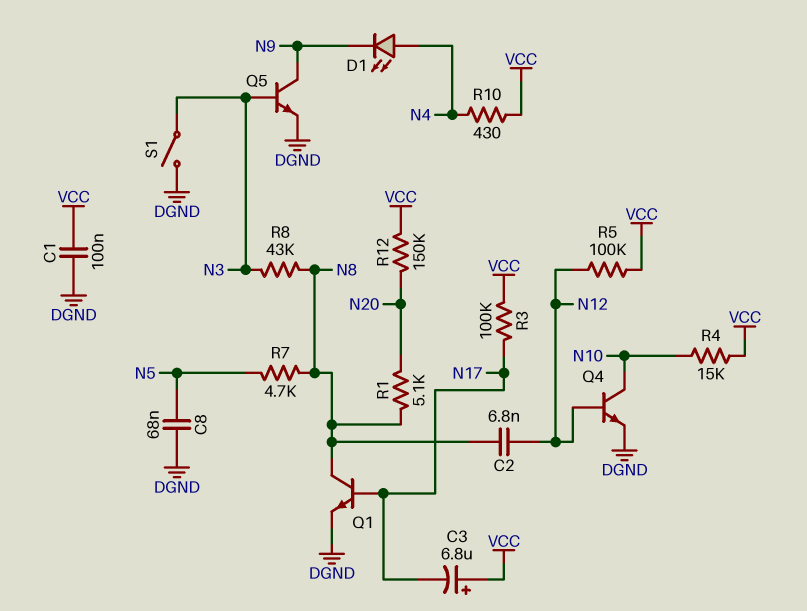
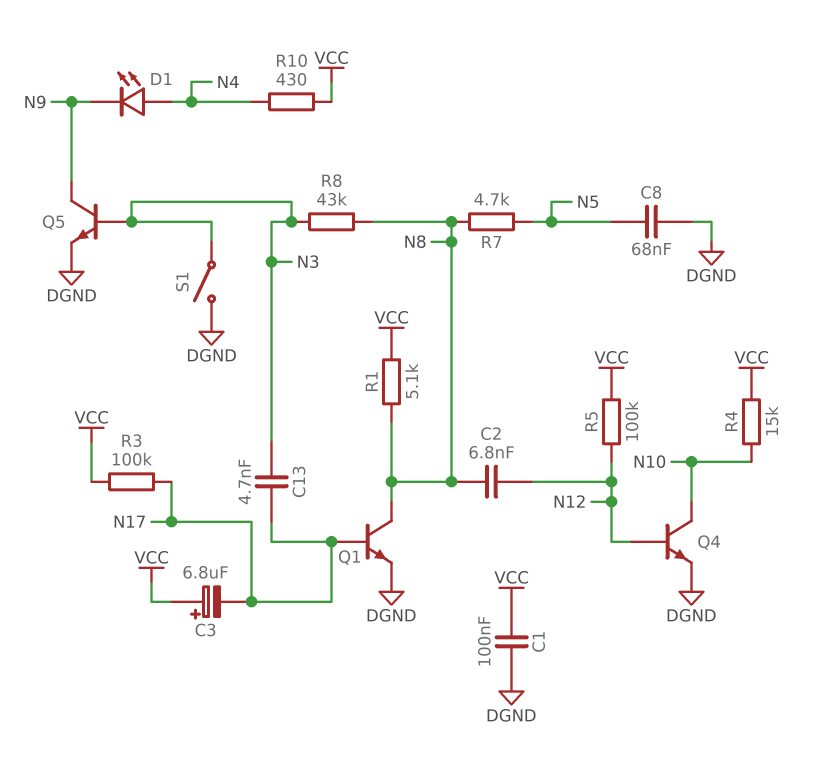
C13: none -> 4.7nF (N3, N17)
R1: 5.1k (N8, N20) -> 5.1k (N8, VCC)
R12: 150k (N20, VCC) -> none

